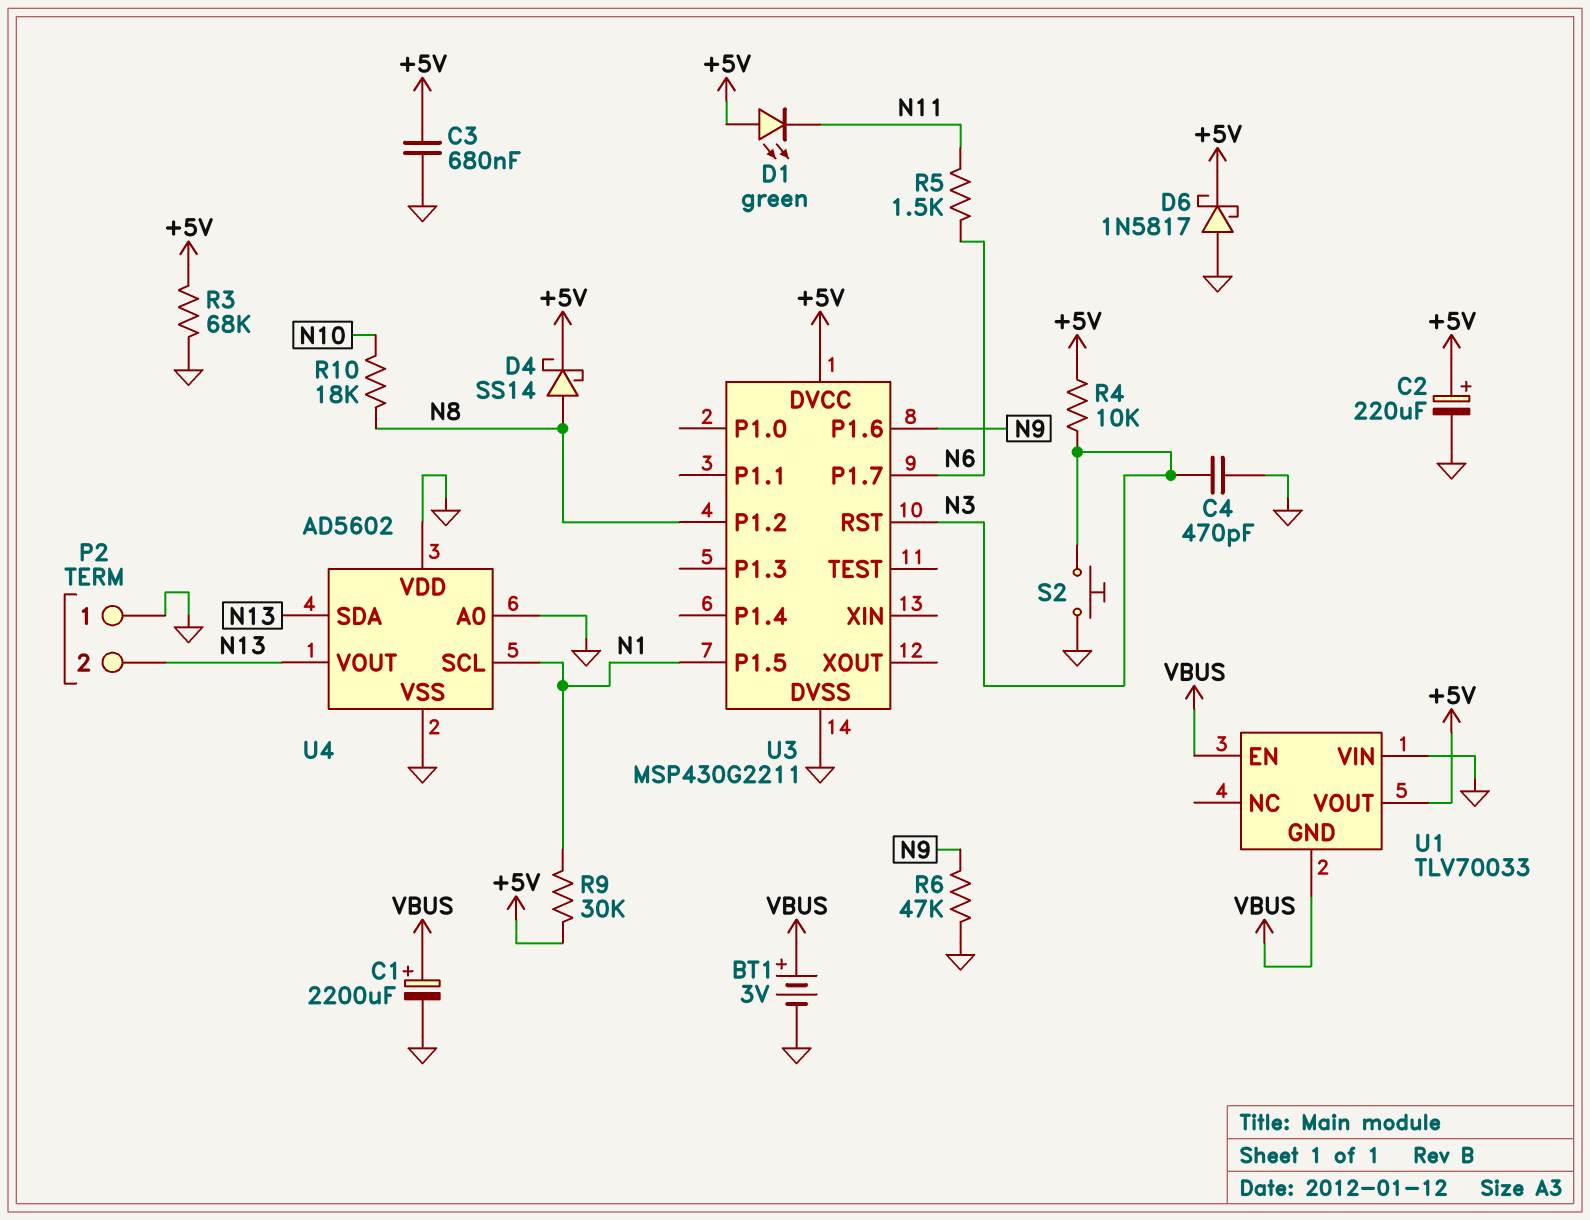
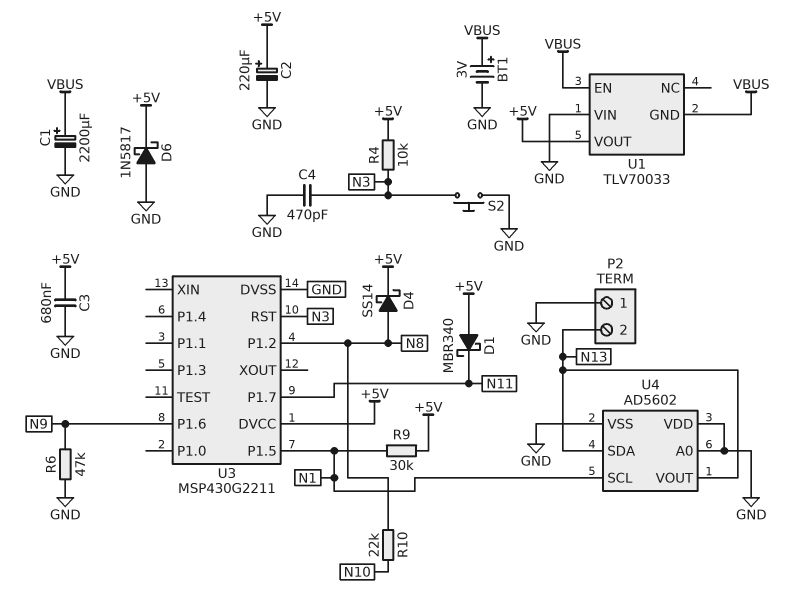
D1: LED green (A +5V, K N11) -> schottky MBR340 (A +5V, K N11)
R3: 68k (+5V, GND) -> none
R5: 1.5k (N6, N11) -> none
R10: 18k (N8, N10) -> 22k (N8, N10)
U3 pin P1.7: N6 -> N11

